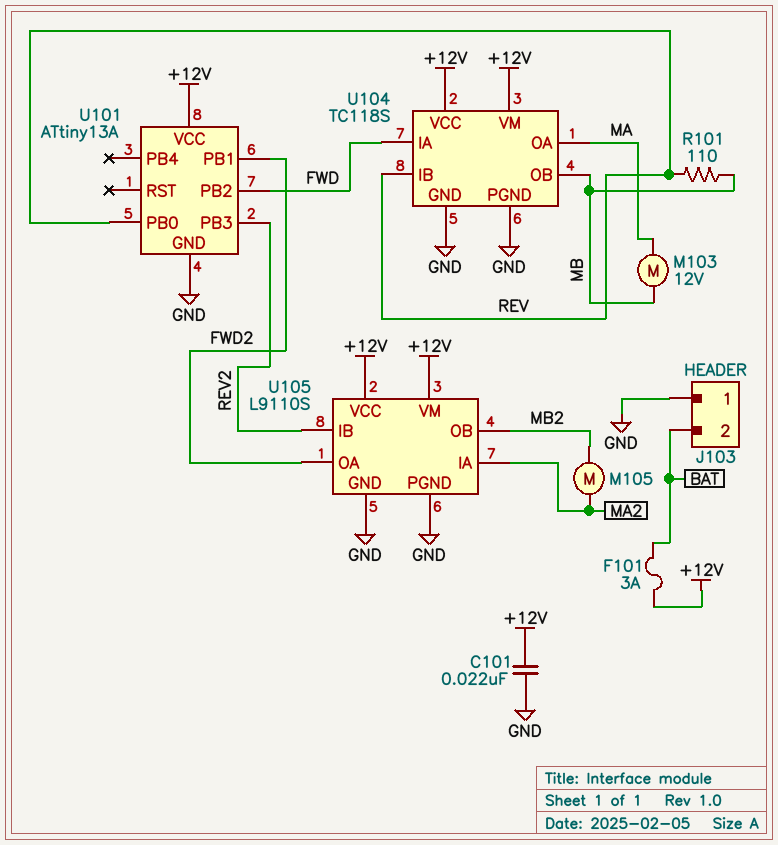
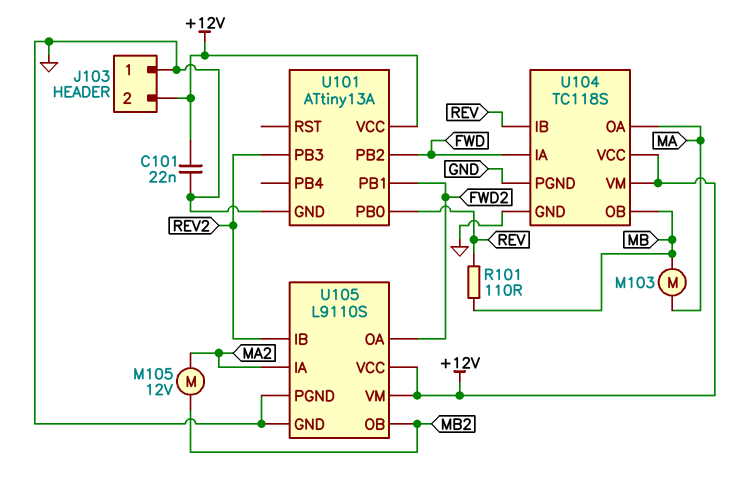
F101: 3A (+12V, BAT) -> none
J103 pin 2: BAT -> +12V
M103: motor 12V (MA, MB) -> motor (MA, MB)
M105: motor (MA2, MB2) -> motor 12V (MA2, MB2)

